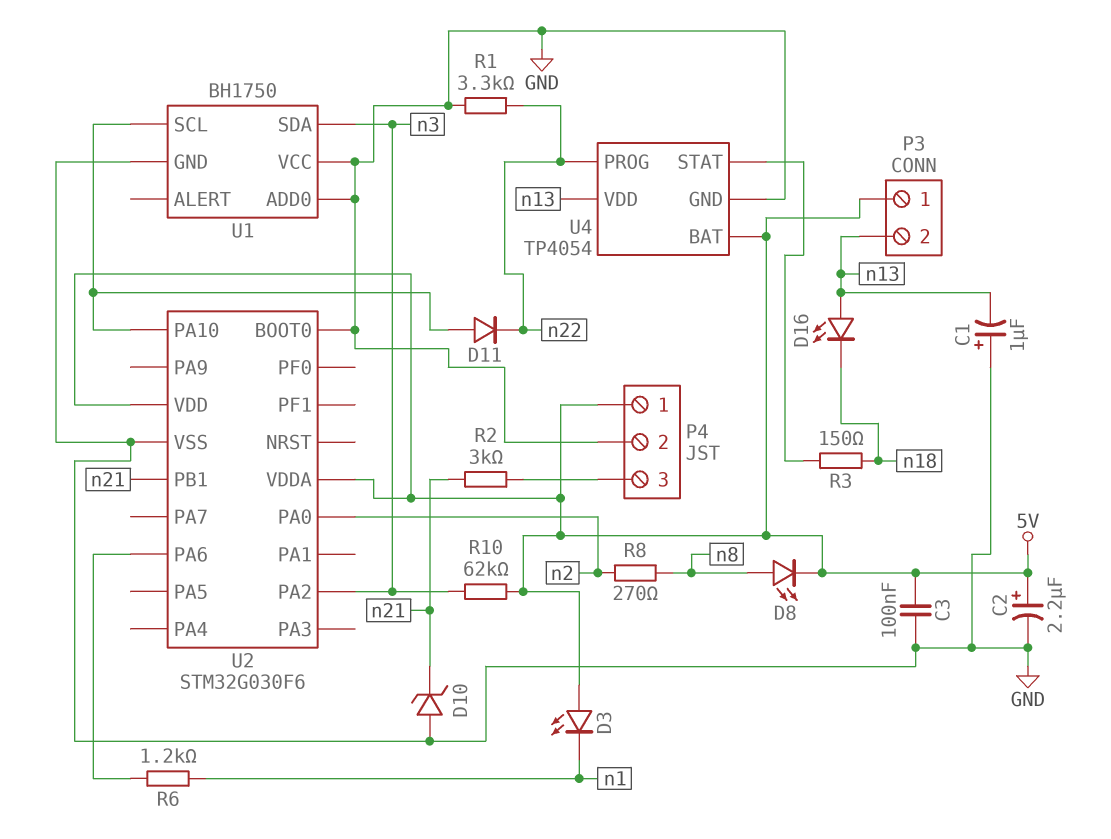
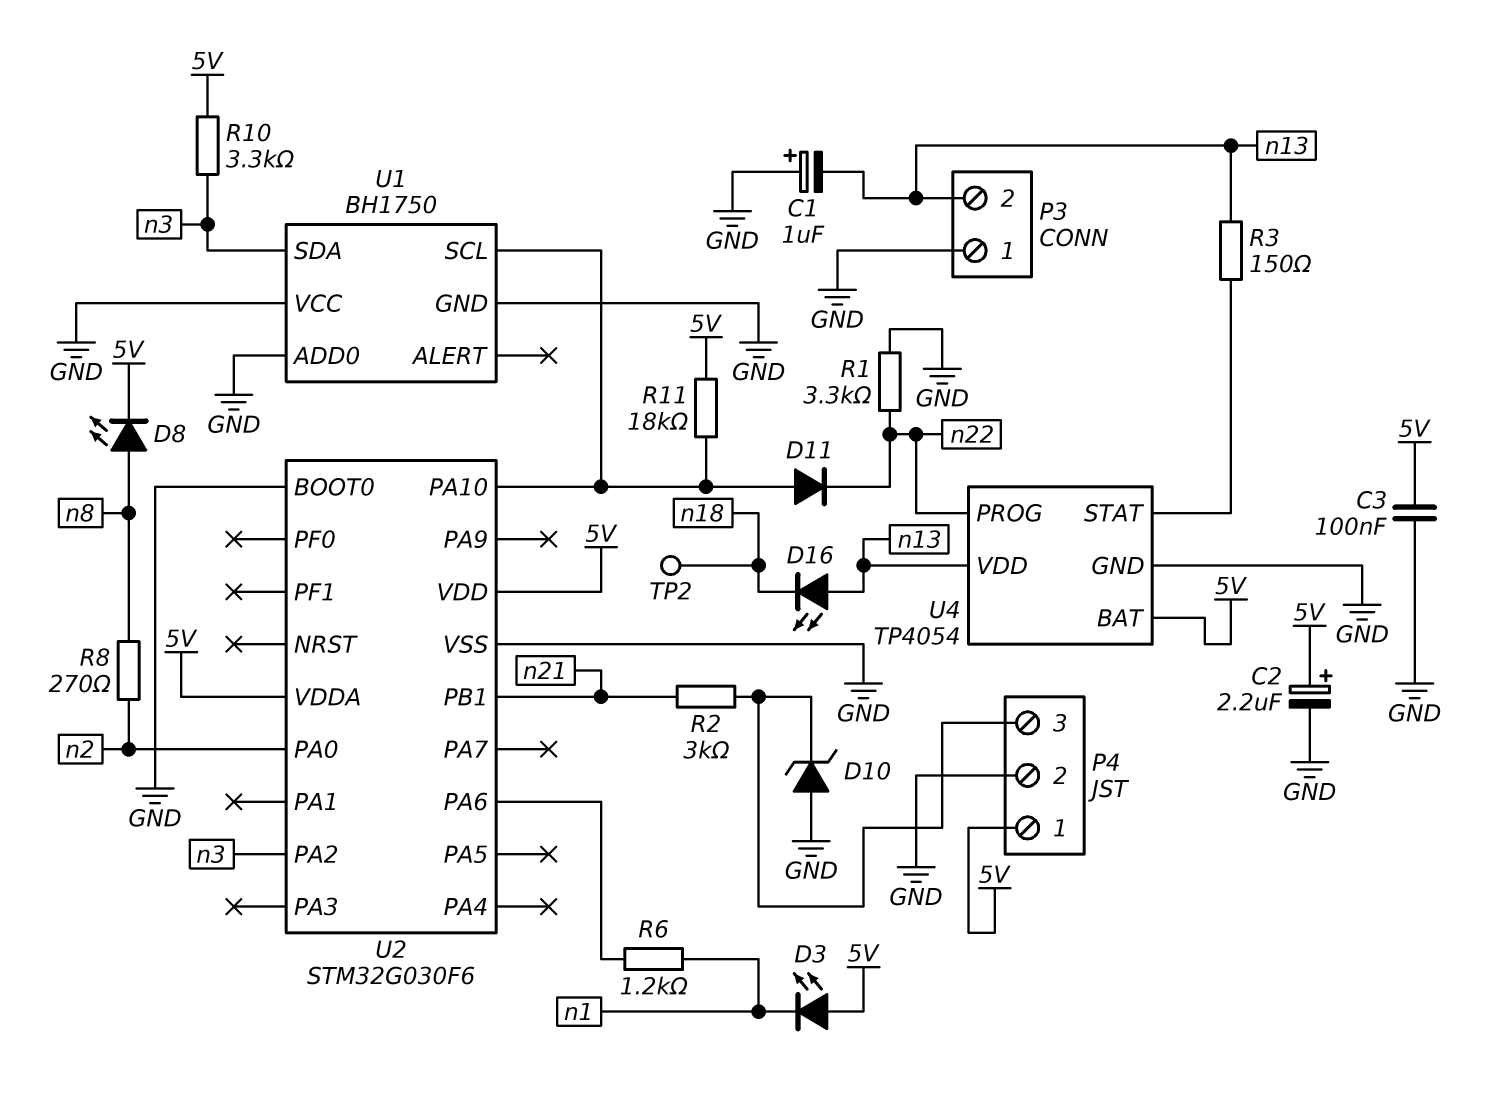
D10: zener (A GND, K n21) -> zener (A GND, K P4/3)
P3 pin 1: 5V -> GND
R3: 150 (U4/STAT, n18) -> 150 (U4/STAT, n13)
R10: 62k (5V, n3) -> 3.3k (5V, n3)
R11: none -> 18k (5V, U1/SCL)
TP2: none -> test point (n18)

